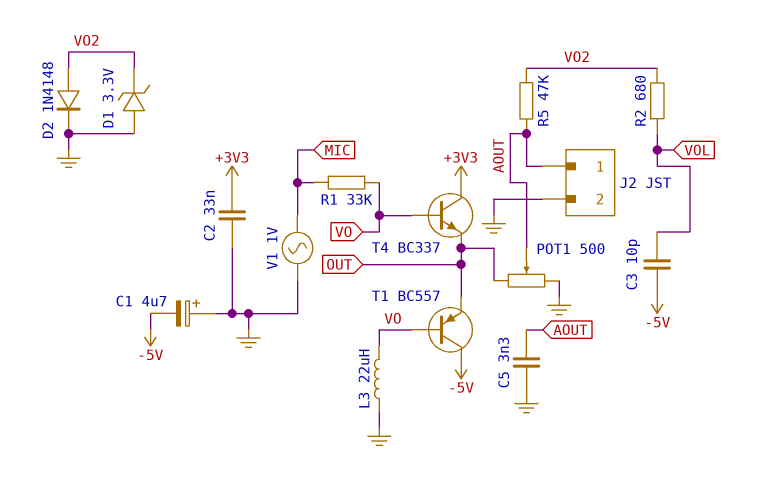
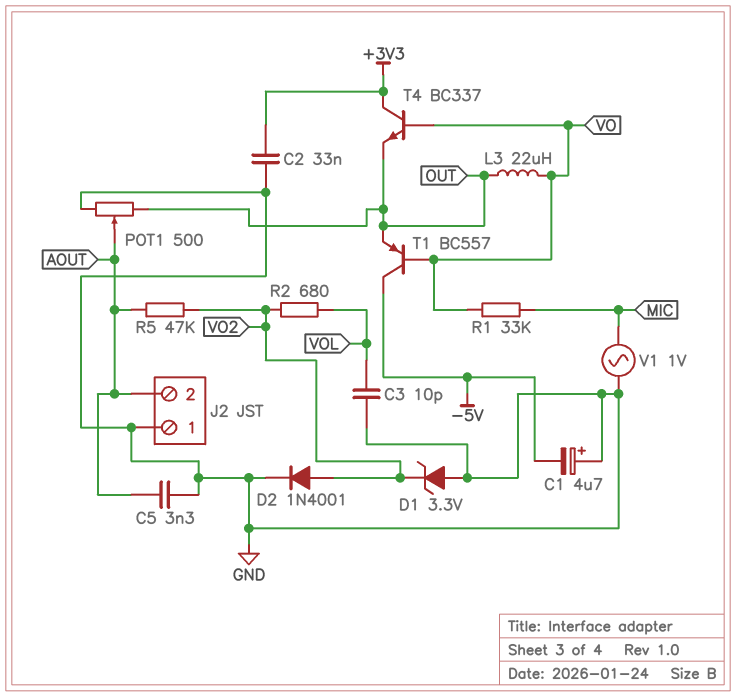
C3: 10pF (-5V, VOL) -> 10pF (GND, VOL)
D2: diode 1N4148 (A VO2, K GND) -> diode 1N4001 (A VO2, K GND)
J2 pin 1: AOUT -> GND
J2 pin 2: GND -> AOUT
L3: 22uH (GND, VO) -> 22uH (OUT, VO)

